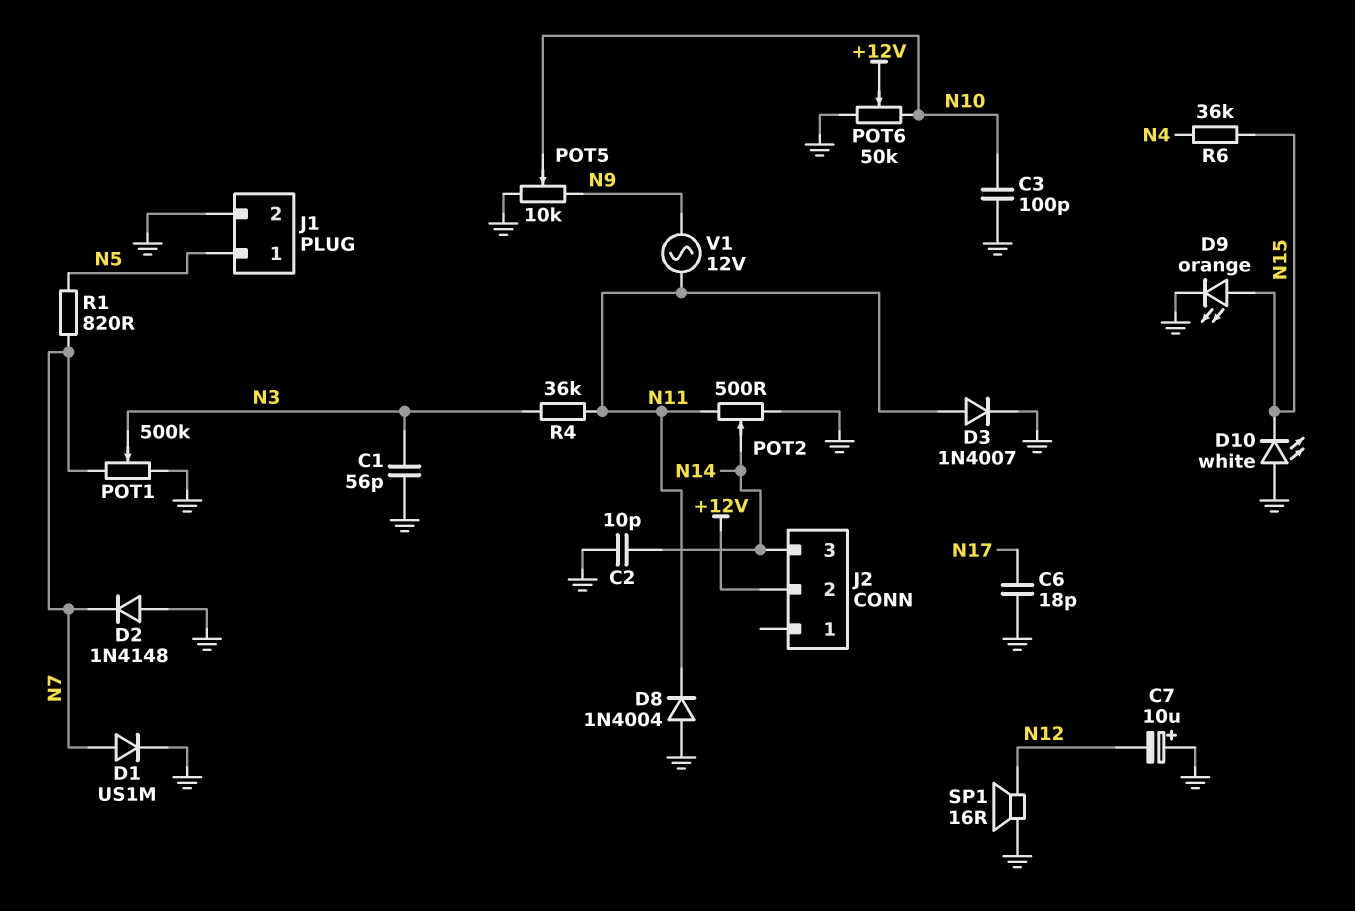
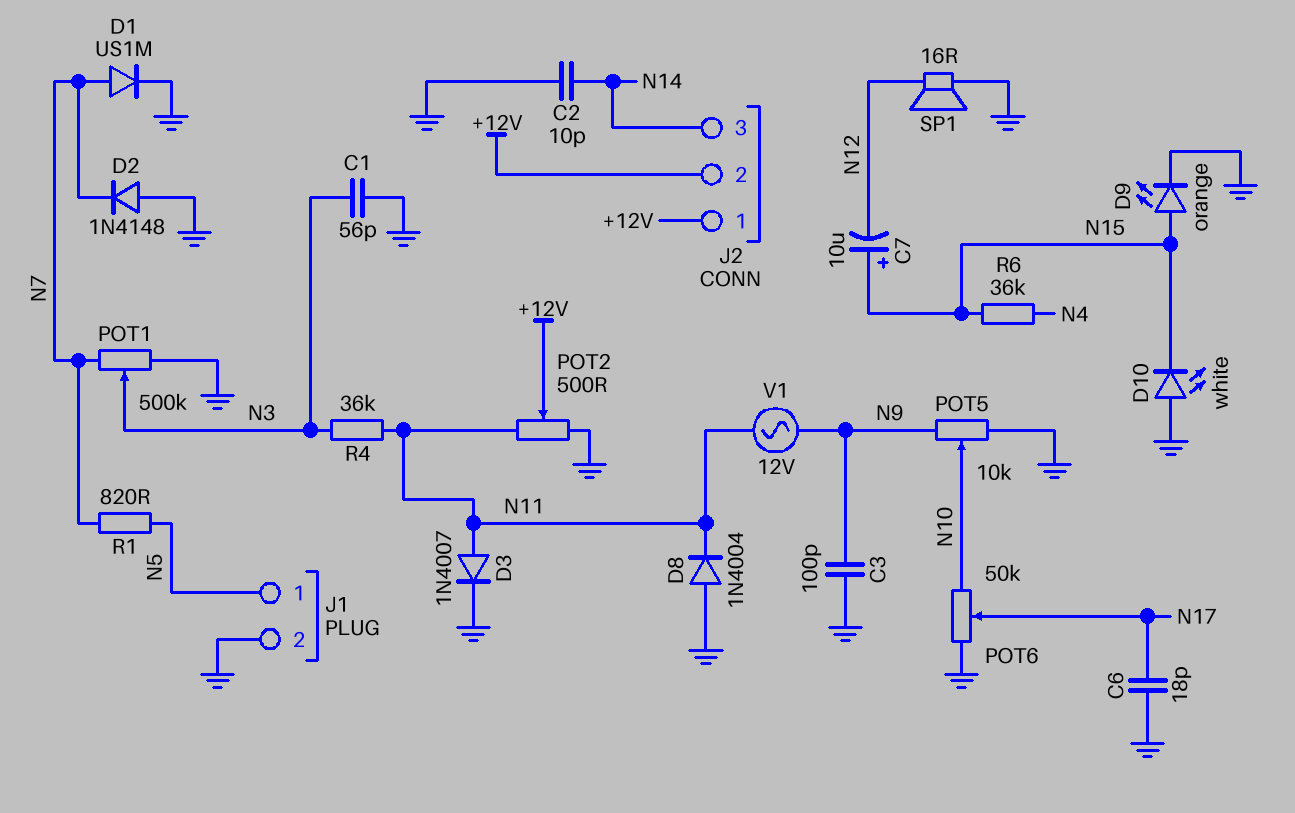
C3: 100pF (GND, N10) -> 100pF (GND, N9)
C7: 10uF (plus GND, minus N12) -> 10uF (plus N15, minus N12)
J2 pin 1: none -> +12V
POT2: 500 (GND, N11, wiper N14) -> 500 (GND, N11, wiper +12V)
POT6: 50k (GND, N10, wiper +12V) -> 50k (GND, N10, wiper N17)

